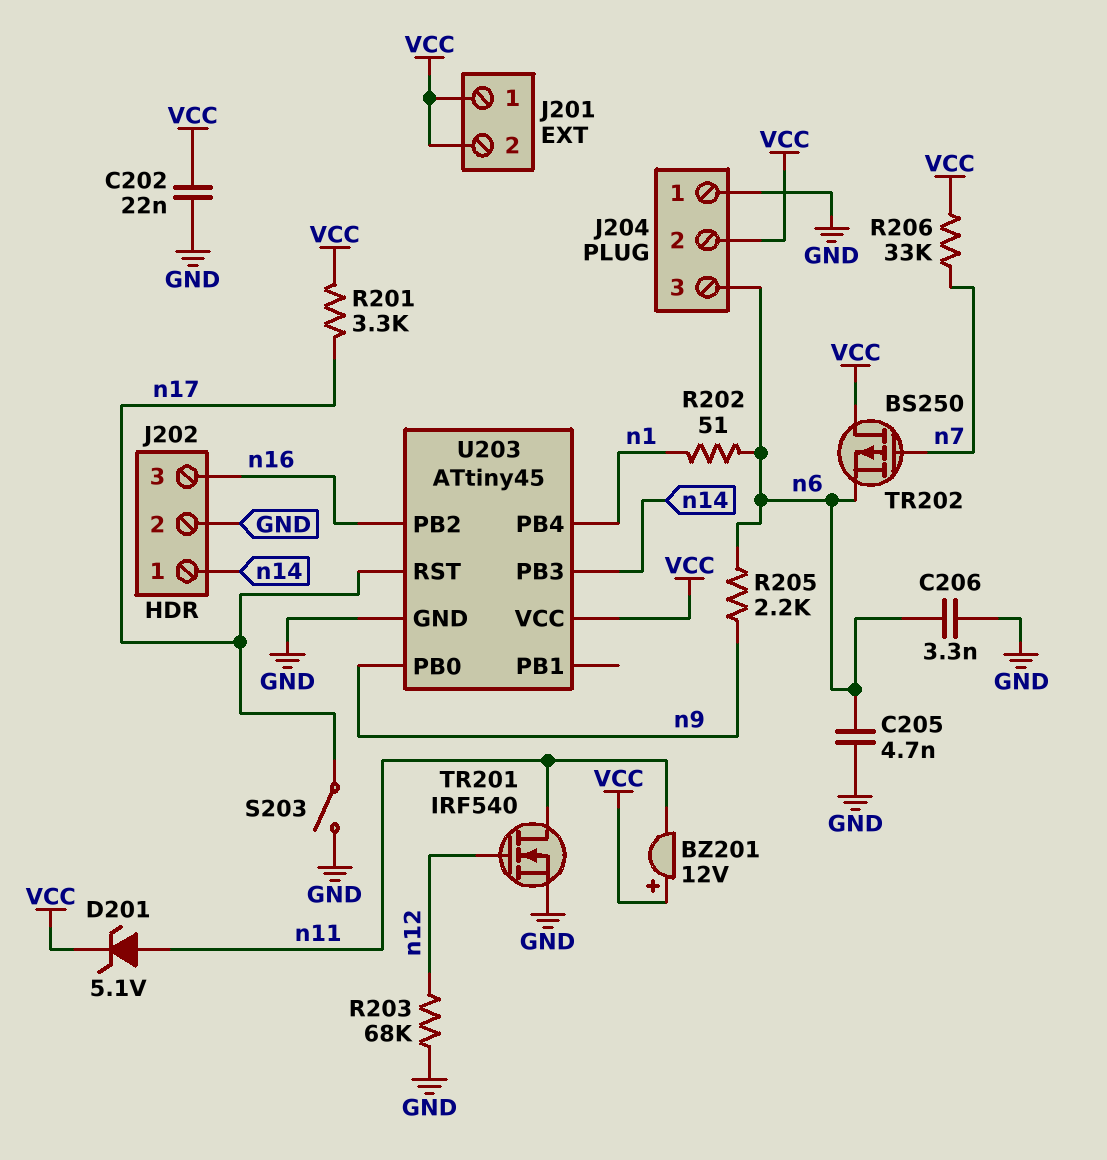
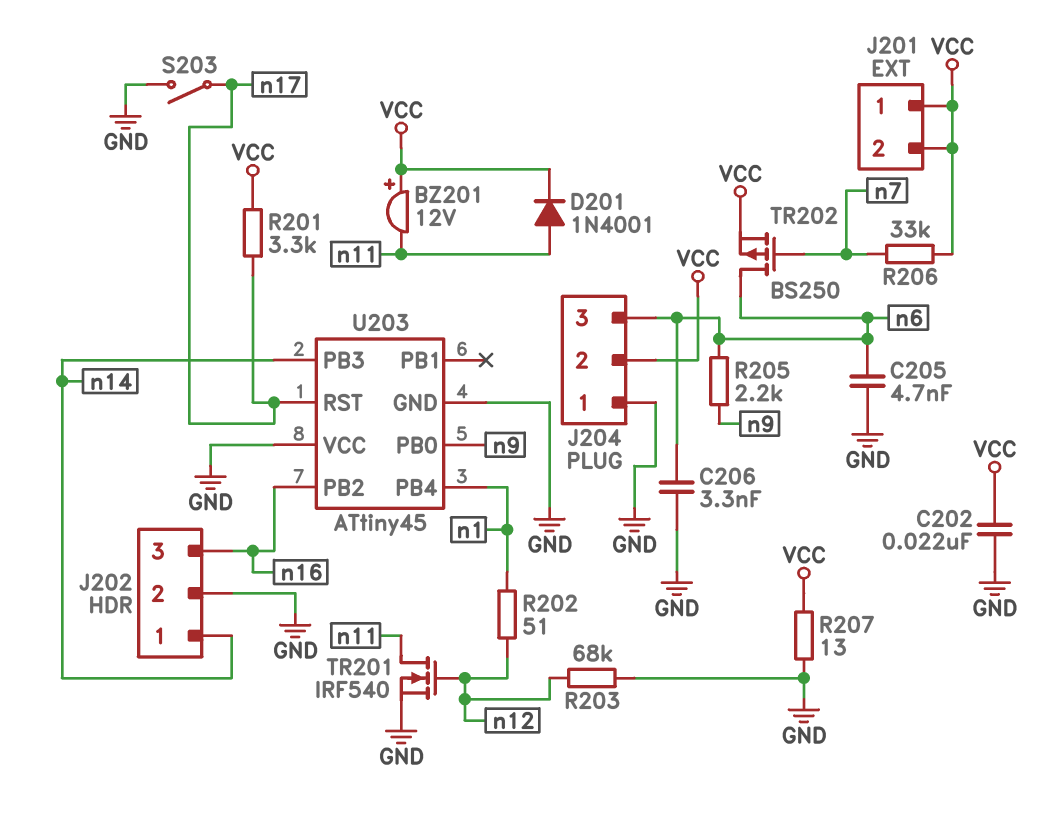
D201: zener 5.1V (A n11, K VCC) -> diode 1N4001 (A n11, K VCC)
R202: 51 (n1, n6) -> 51 (n1, n12)
R207: none -> 13 (GND, VCC)
TR202: PMOS BS250 (G n7, D VCC, S n6) -> PMOS BS250 (G n7, D n6, S VCC)
U203 pin VCC: VCC -> GND

